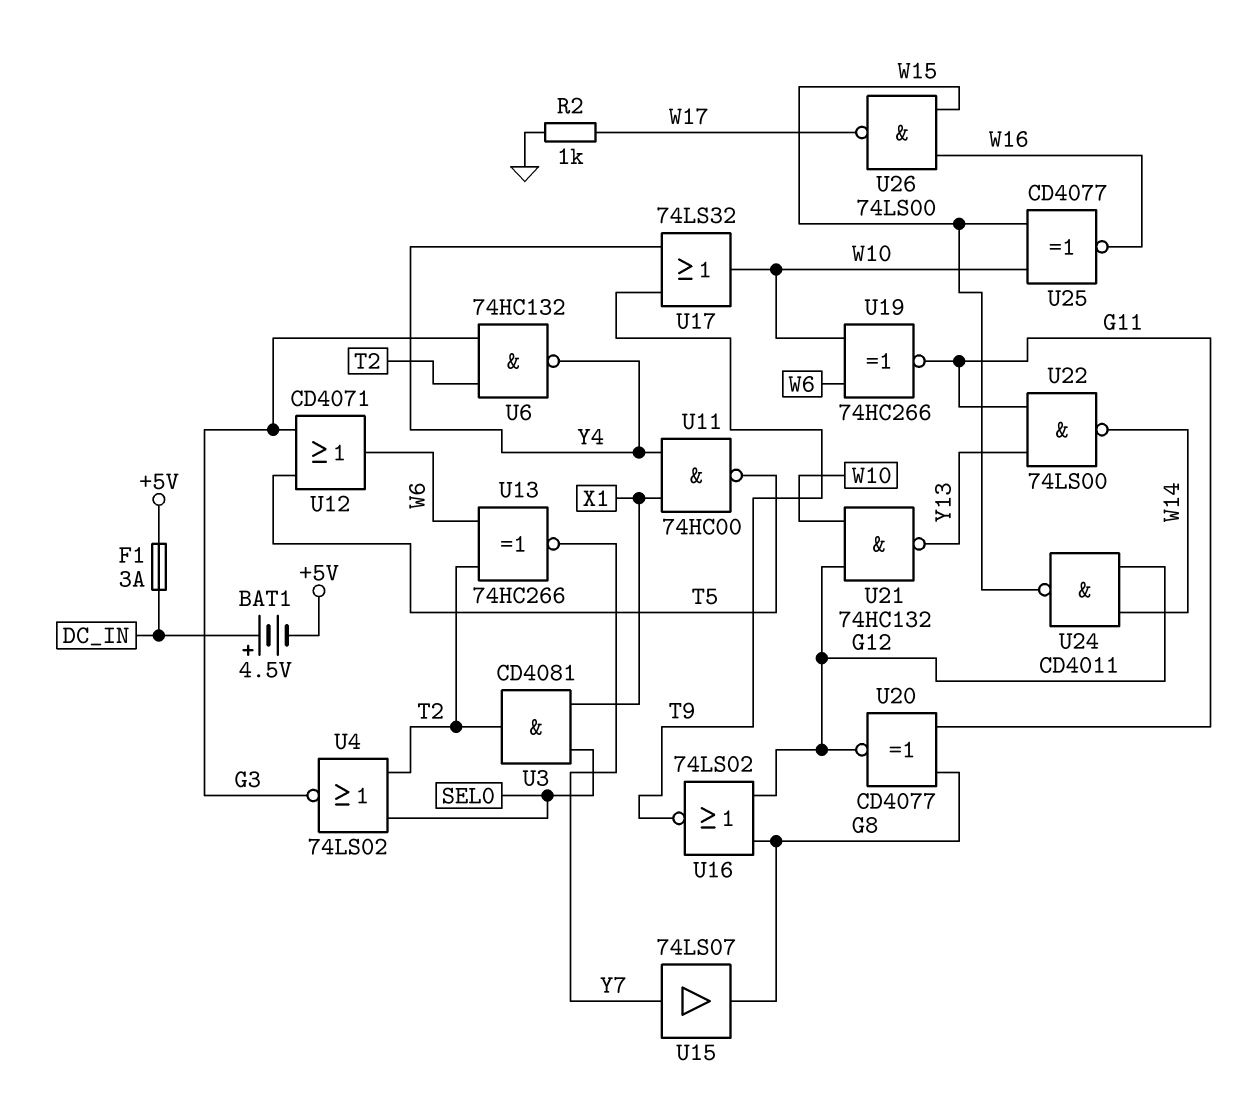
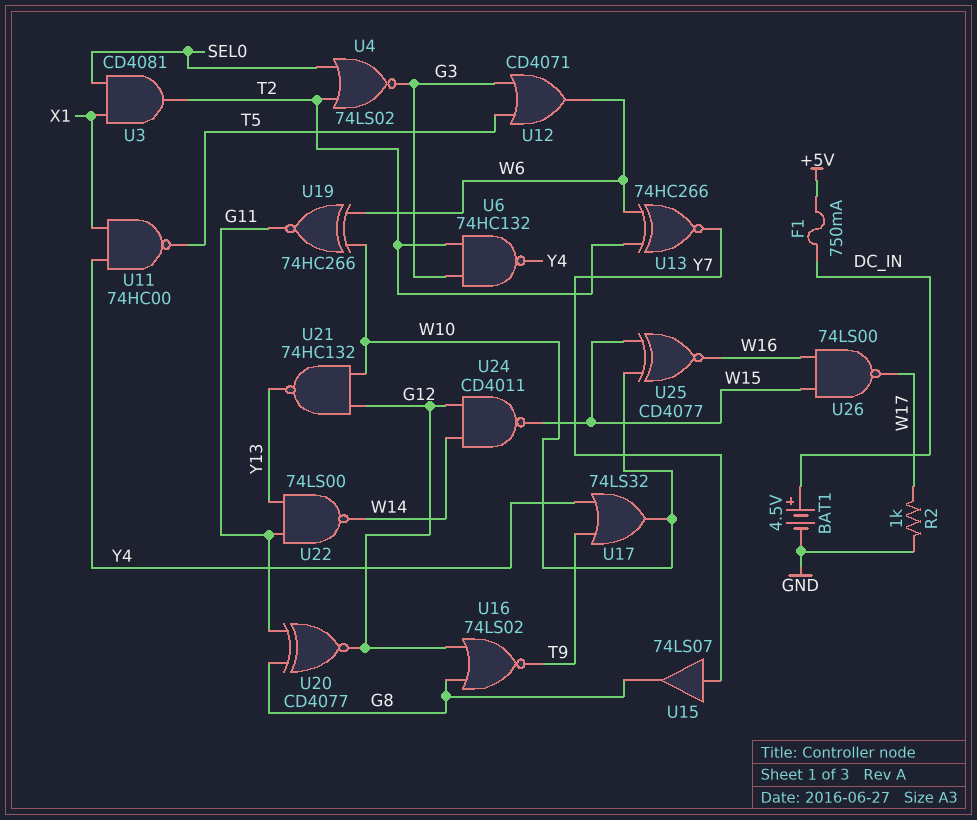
BAT1: 4.5V (plus DC_IN, minus +5V) -> 4.5V (plus DC_IN, minus GND)
F1: 3A (+5V, DC_IN) -> 750mA (+5V, DC_IN)

